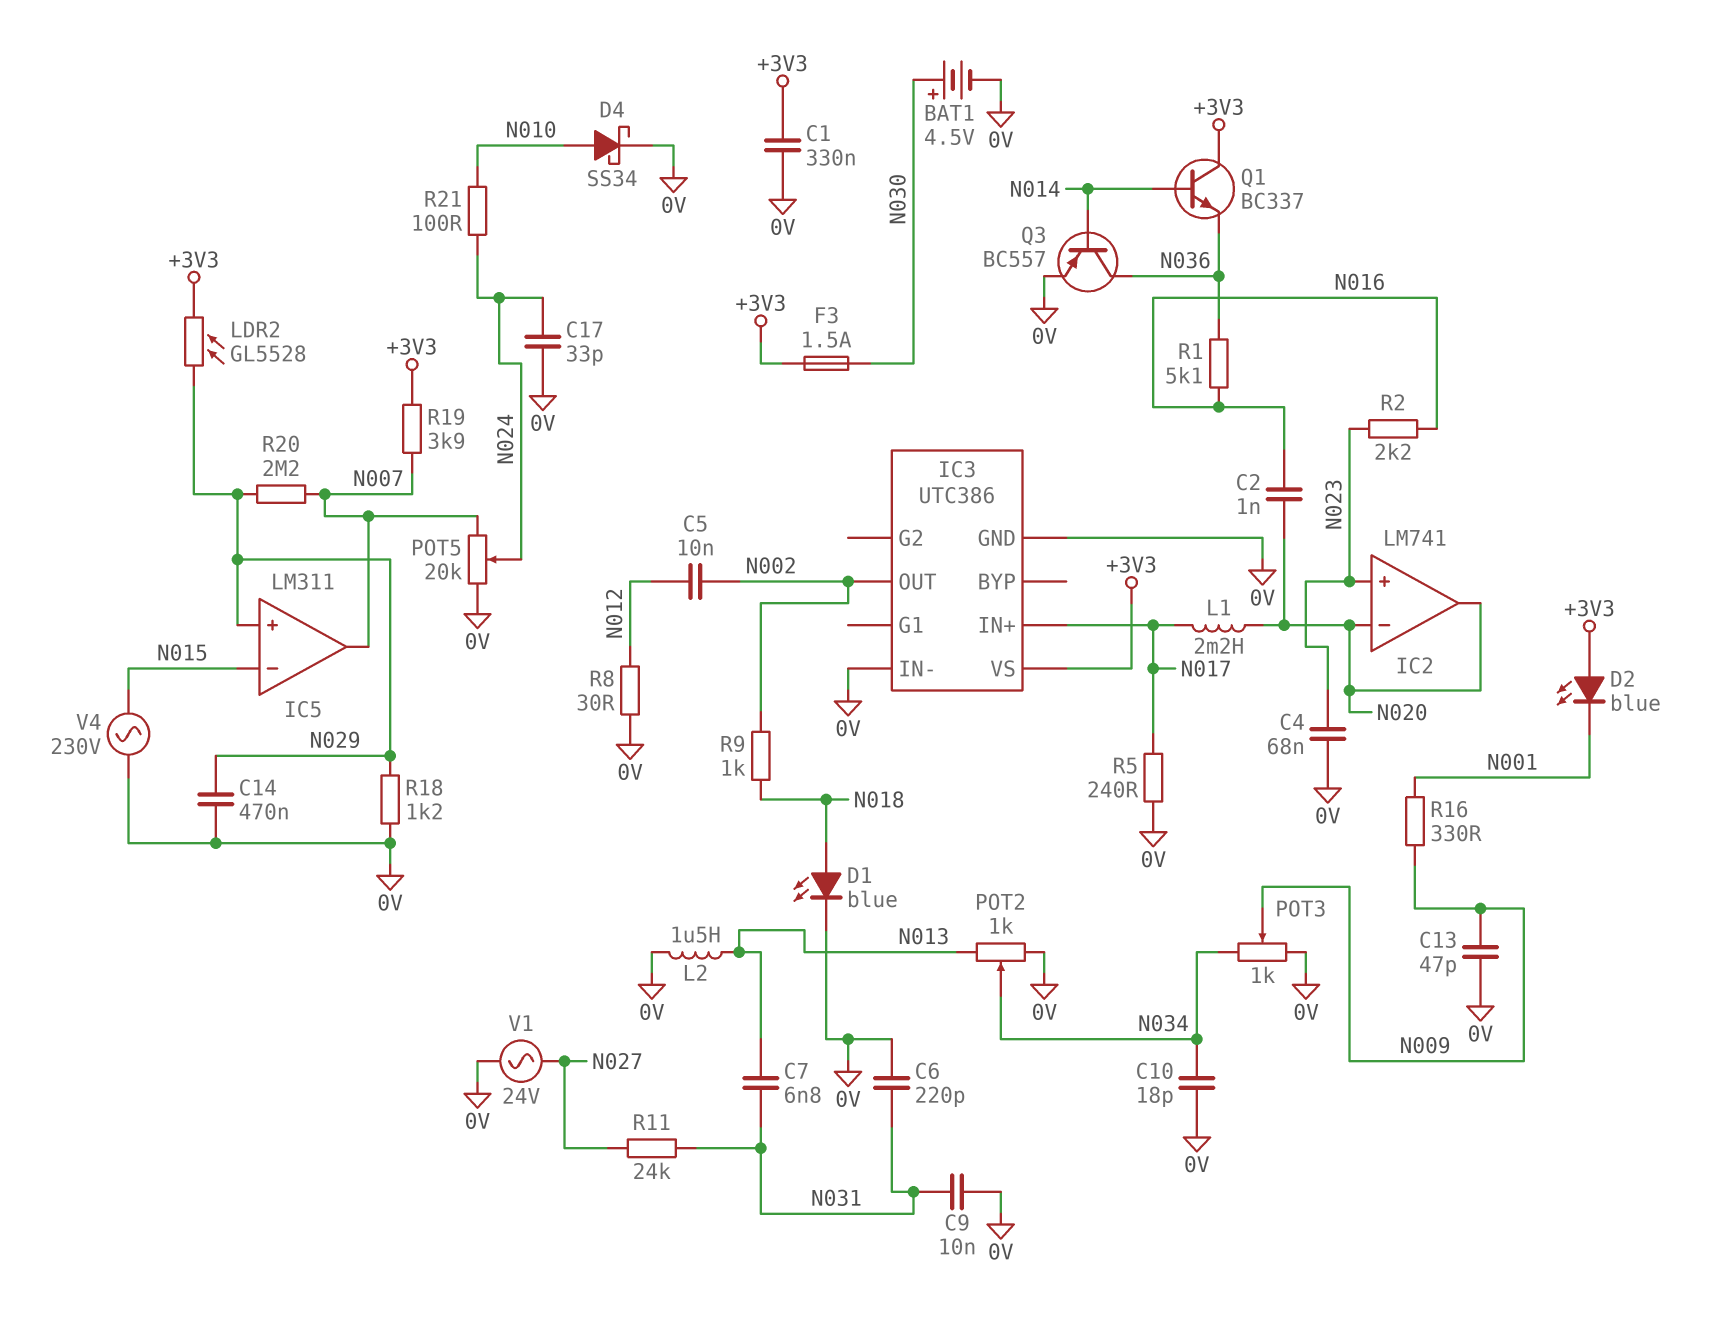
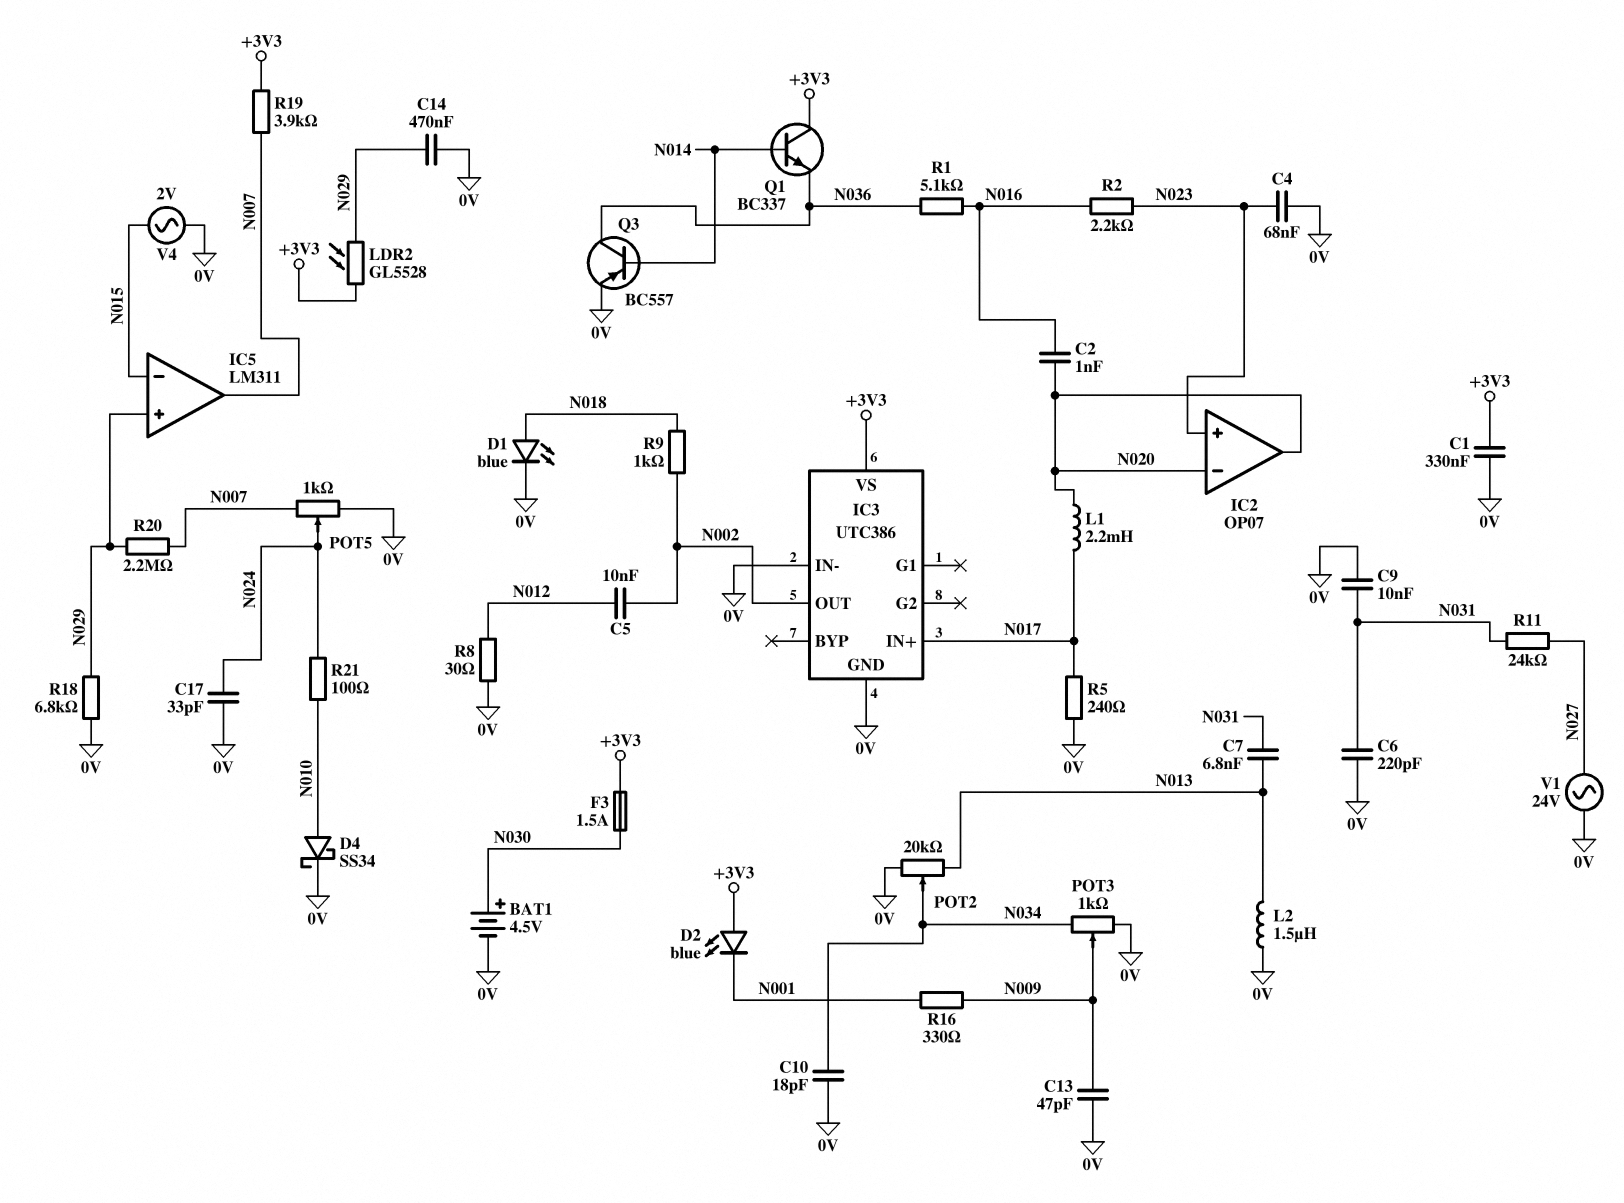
IC2: LM741 -> OP07
POT2: 1k (0V, N013, wiper N034) -> 20k (0V, N013, wiper N034)
POT5: 20k (0V, N007, wiper N024) -> 1k (0V, N007, wiper N024)
R18: 1.2k (0V, N029) -> 6.8k (0V, N029)
V4: AC 230V (0V, N015) -> AC 2V (0V, N015)

